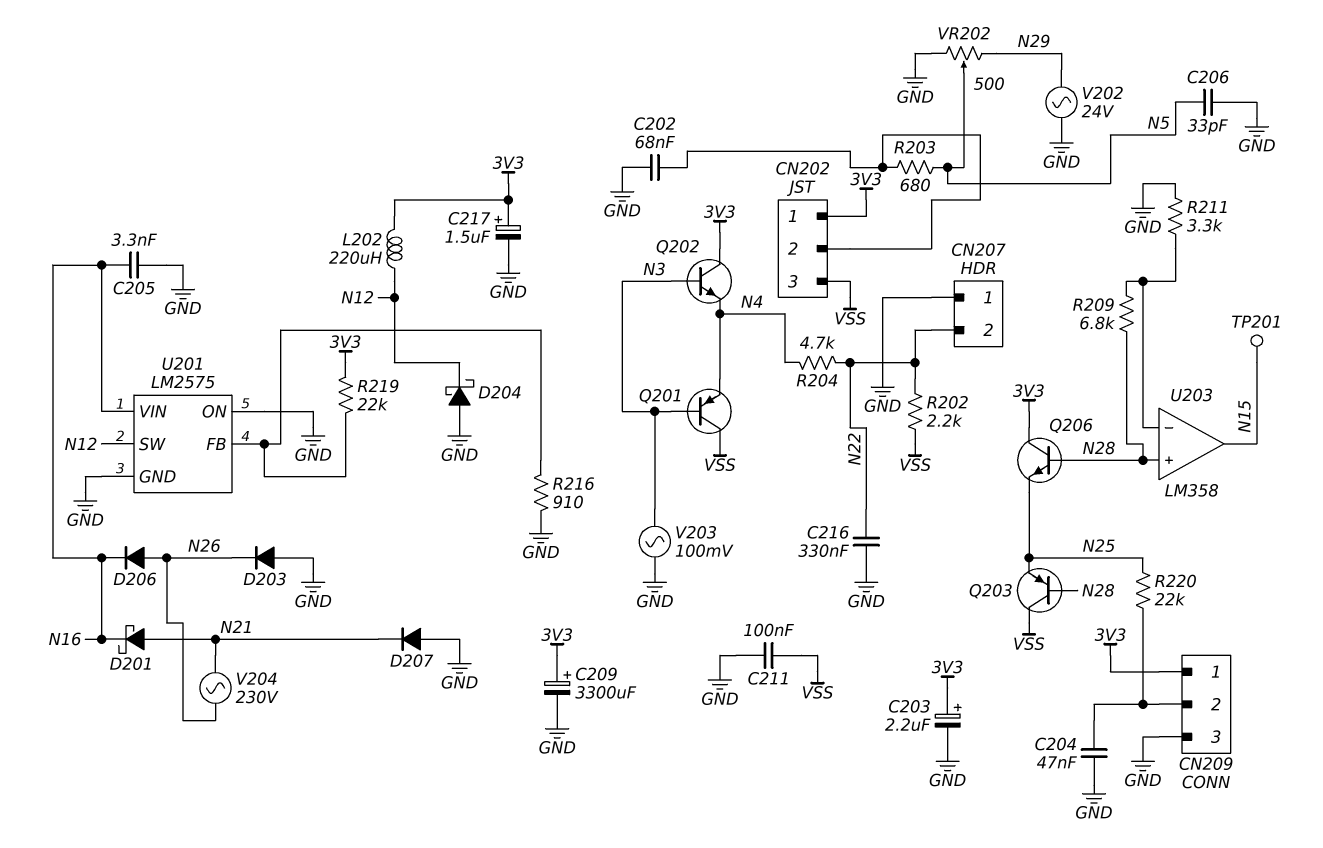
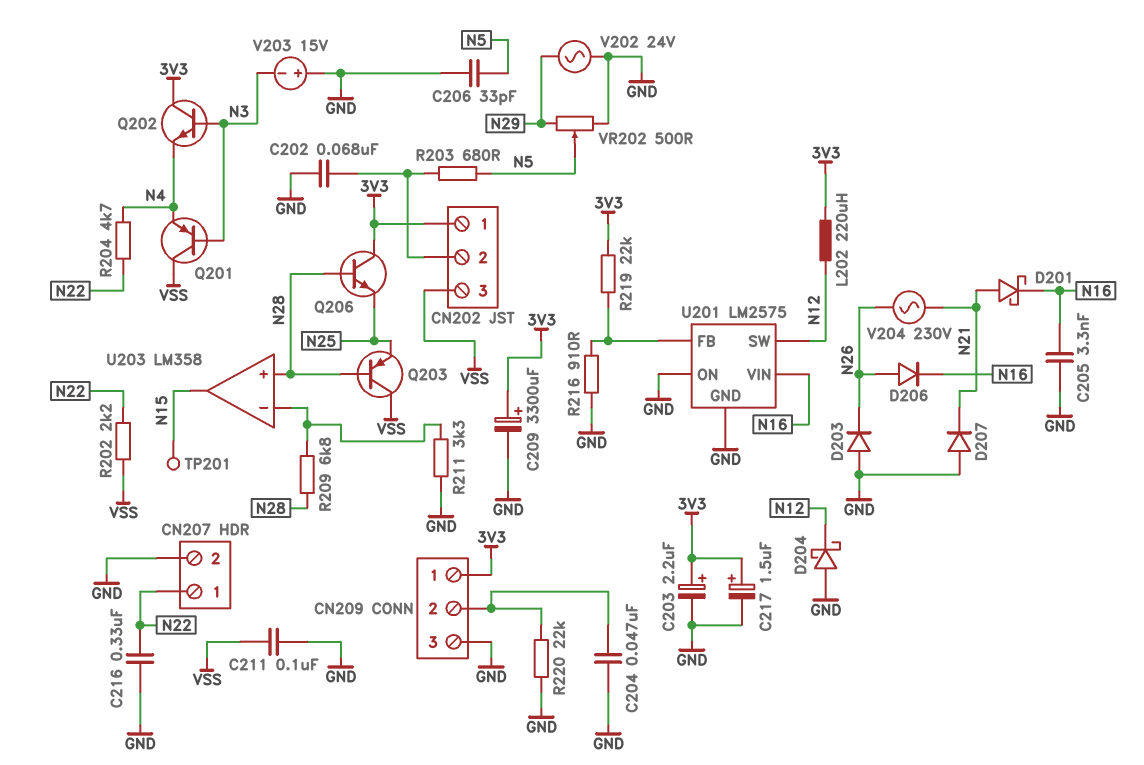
CN207 pin 1: GND -> N22
CN207 pin 2: N22 -> GND
R220: 22k (CN209/2, N25) -> 22k (CN209/2, GND)
V203: AC 100mV (GND, N3) -> 15V (plus GND, minus N3)

